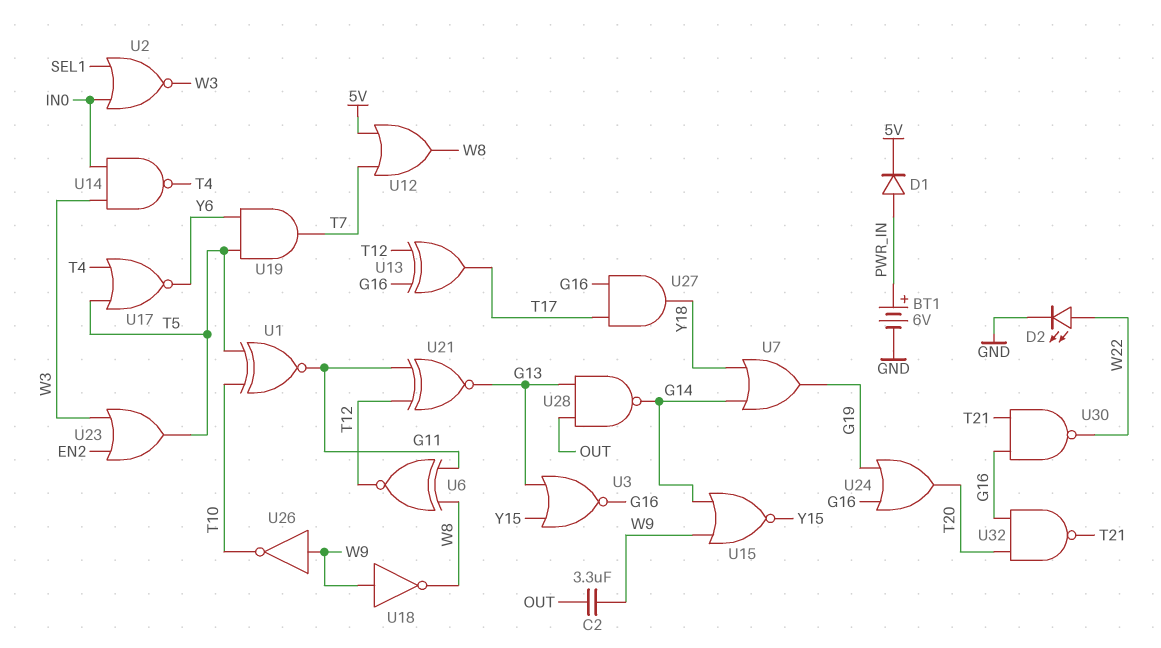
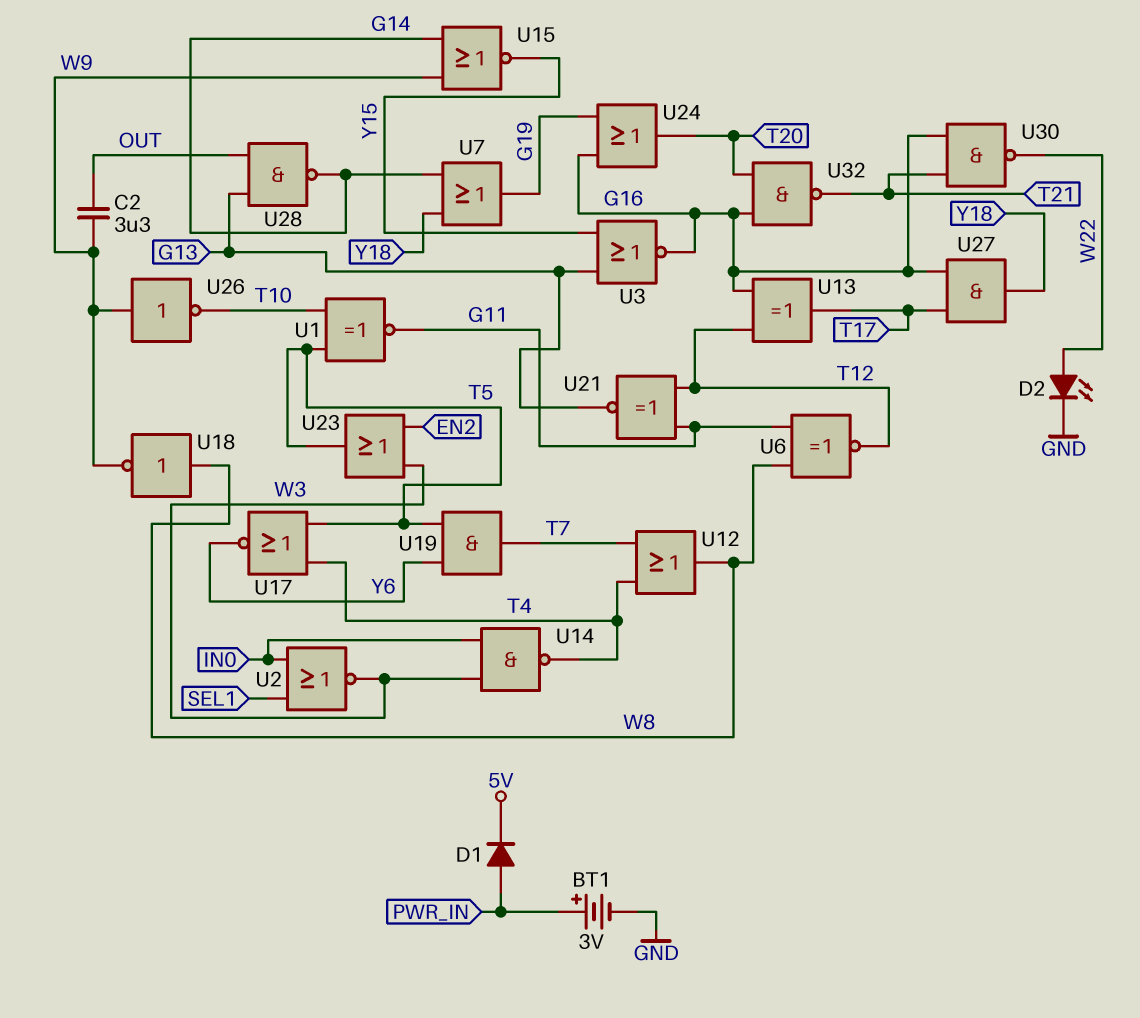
BT1: 6V (plus PWR_IN, minus GND) -> 3V (plus PWR_IN, minus GND)
U12: OR (in 5V, in T7, out W8) -> OR (in T4, in T7, out W8)
U18: NOT (in W9, out W8) -> NOT (in W8, out W9)

